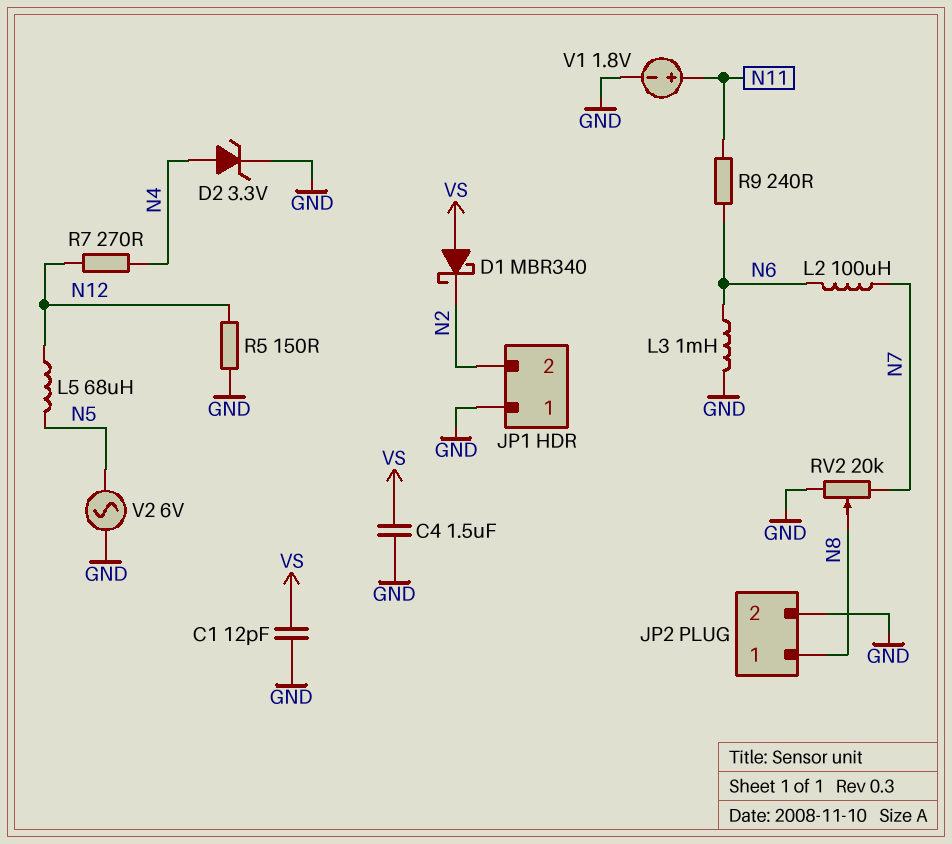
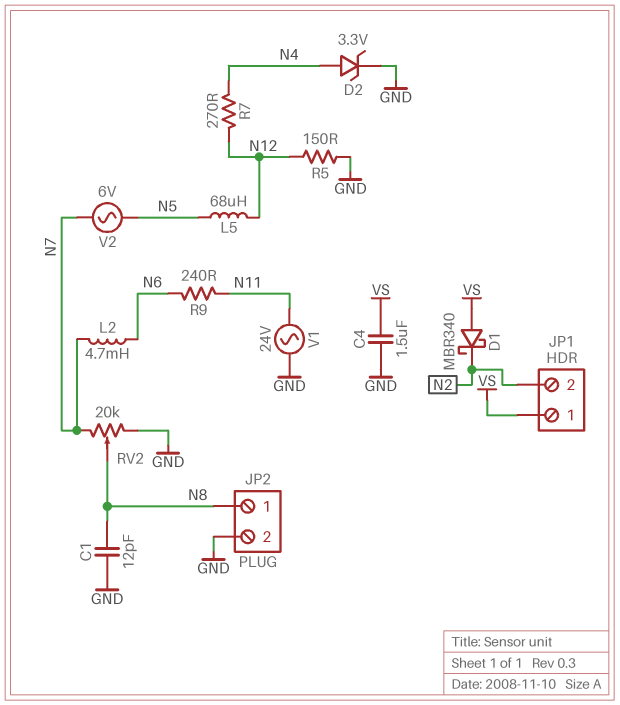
C1: 12pF (GND, VS) -> 12pF (GND, N8)
JP1 pin 1: GND -> VS
L2: 100uH (N6, N7) -> 4.7mH (N6, N7)
L3: 1mH (GND, N6) -> none
V1: 1.8V (plus N11, minus GND) -> AC 24V (GND, N11)
V2: AC 6V (GND, N5) -> AC 6V (N5, N7)

